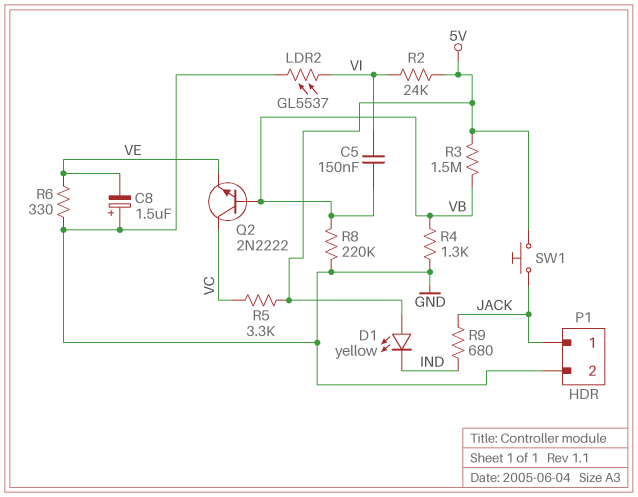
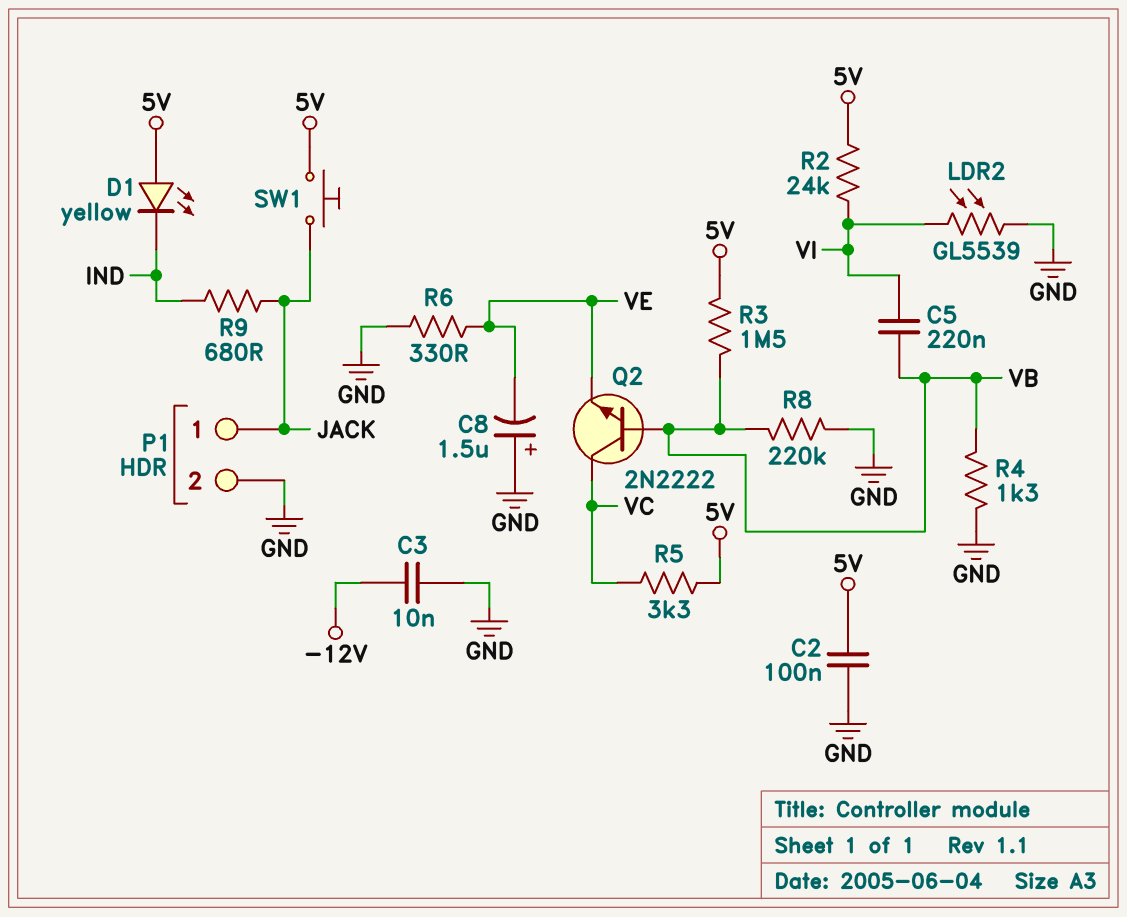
C2: none -> 100nF (5V, GND)
C3: none -> 10nF (-12V, GND)
C5: 150nF (VB, VI) -> 220nF (VB, VI)
LDR2: GL5537 (GND, VI) -> GL5539 (GND, VI)

